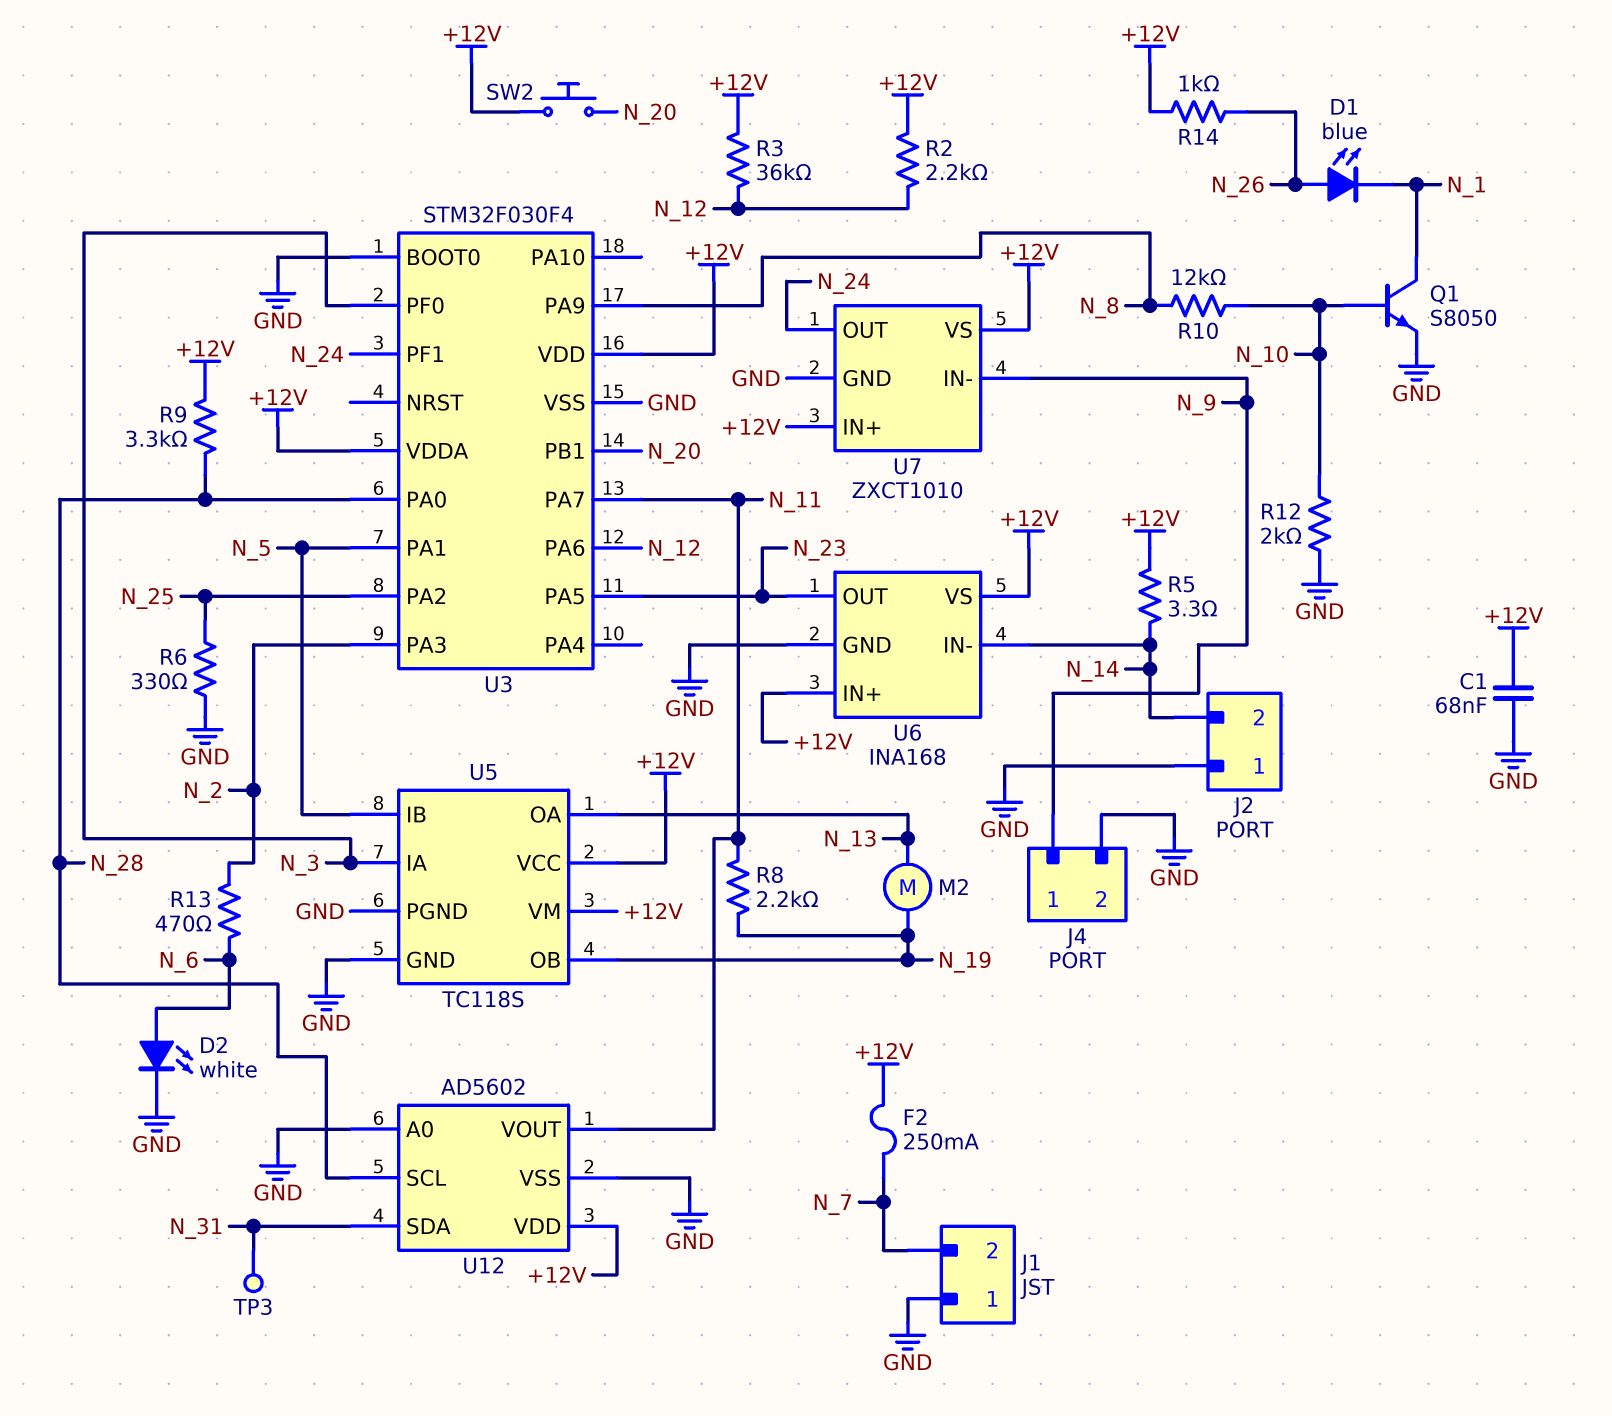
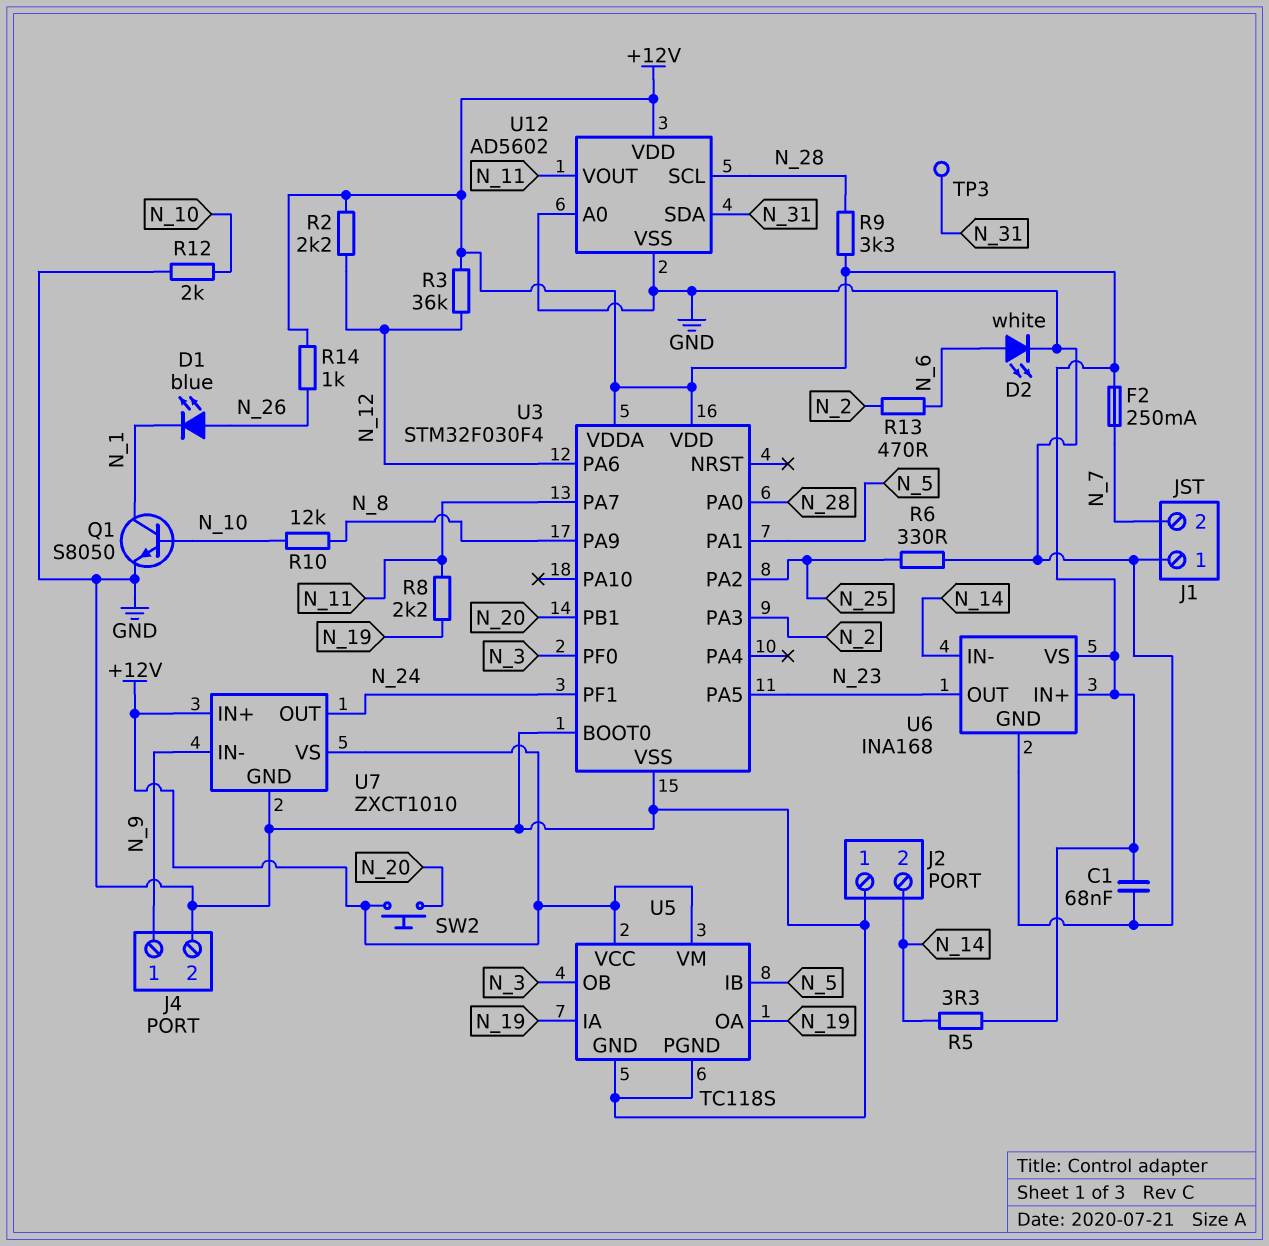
M2: motor (N_13, N_19) -> none
U5 pin IA: N_3 -> N_19
U5 pin OA: N_13 -> N_19
U5 pin OB: N_19 -> N_3

